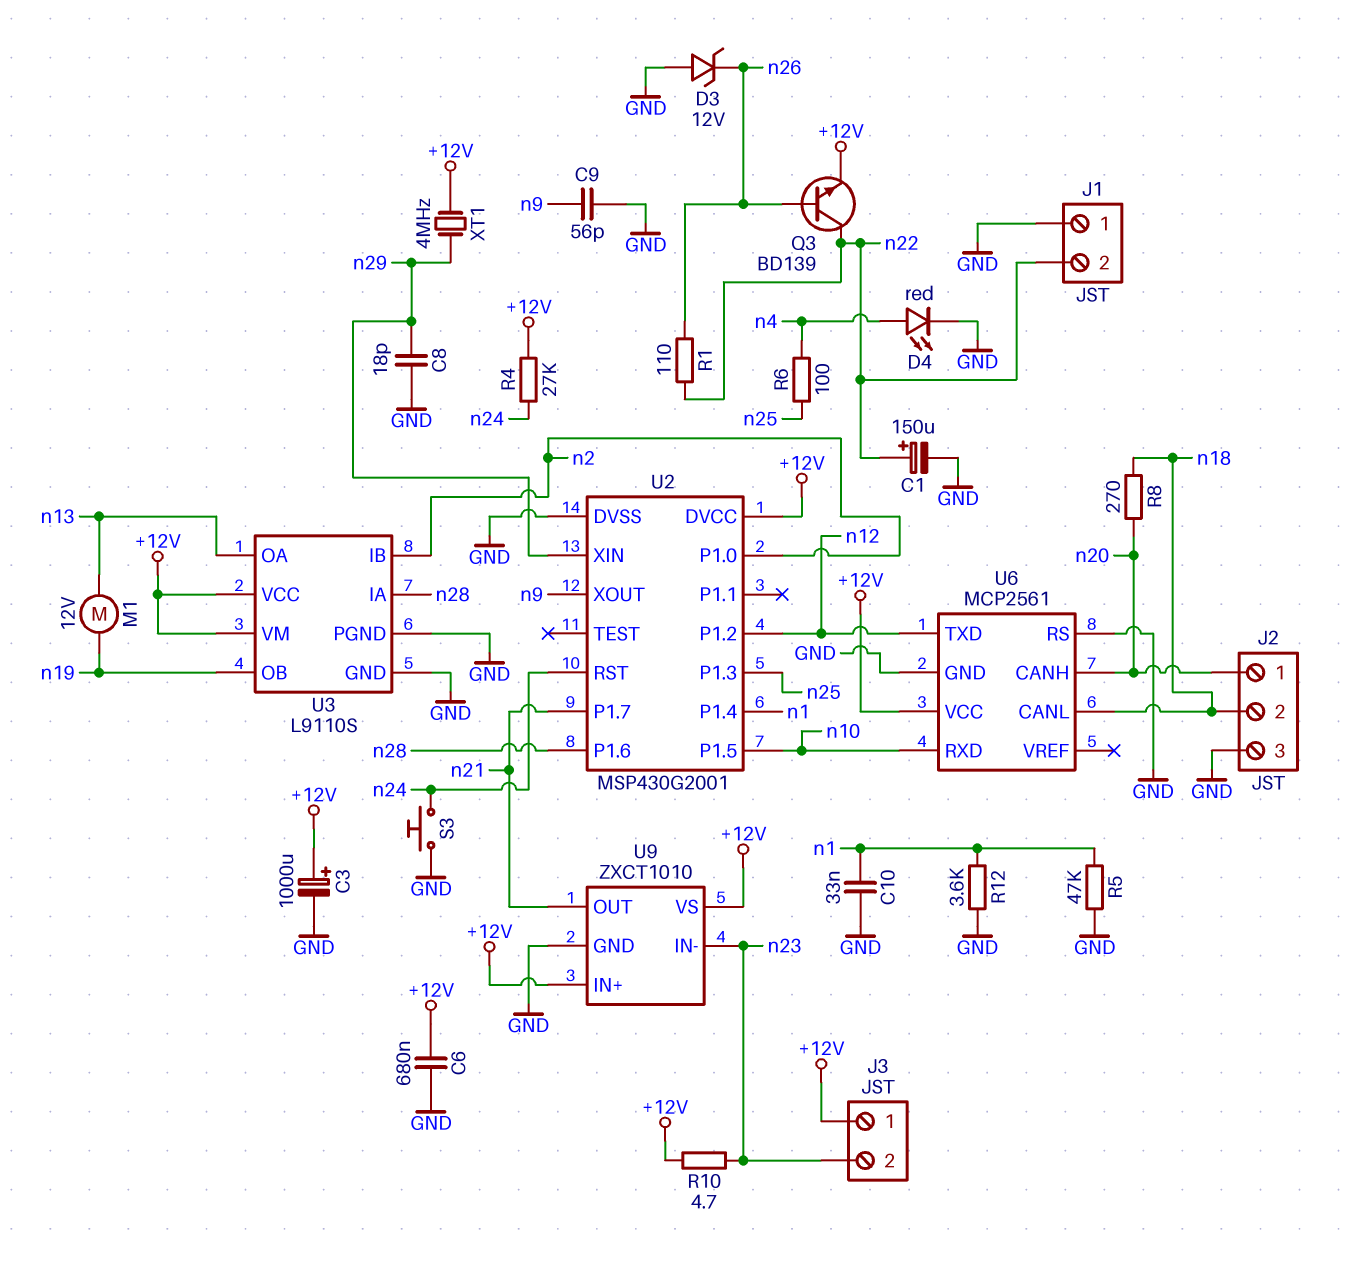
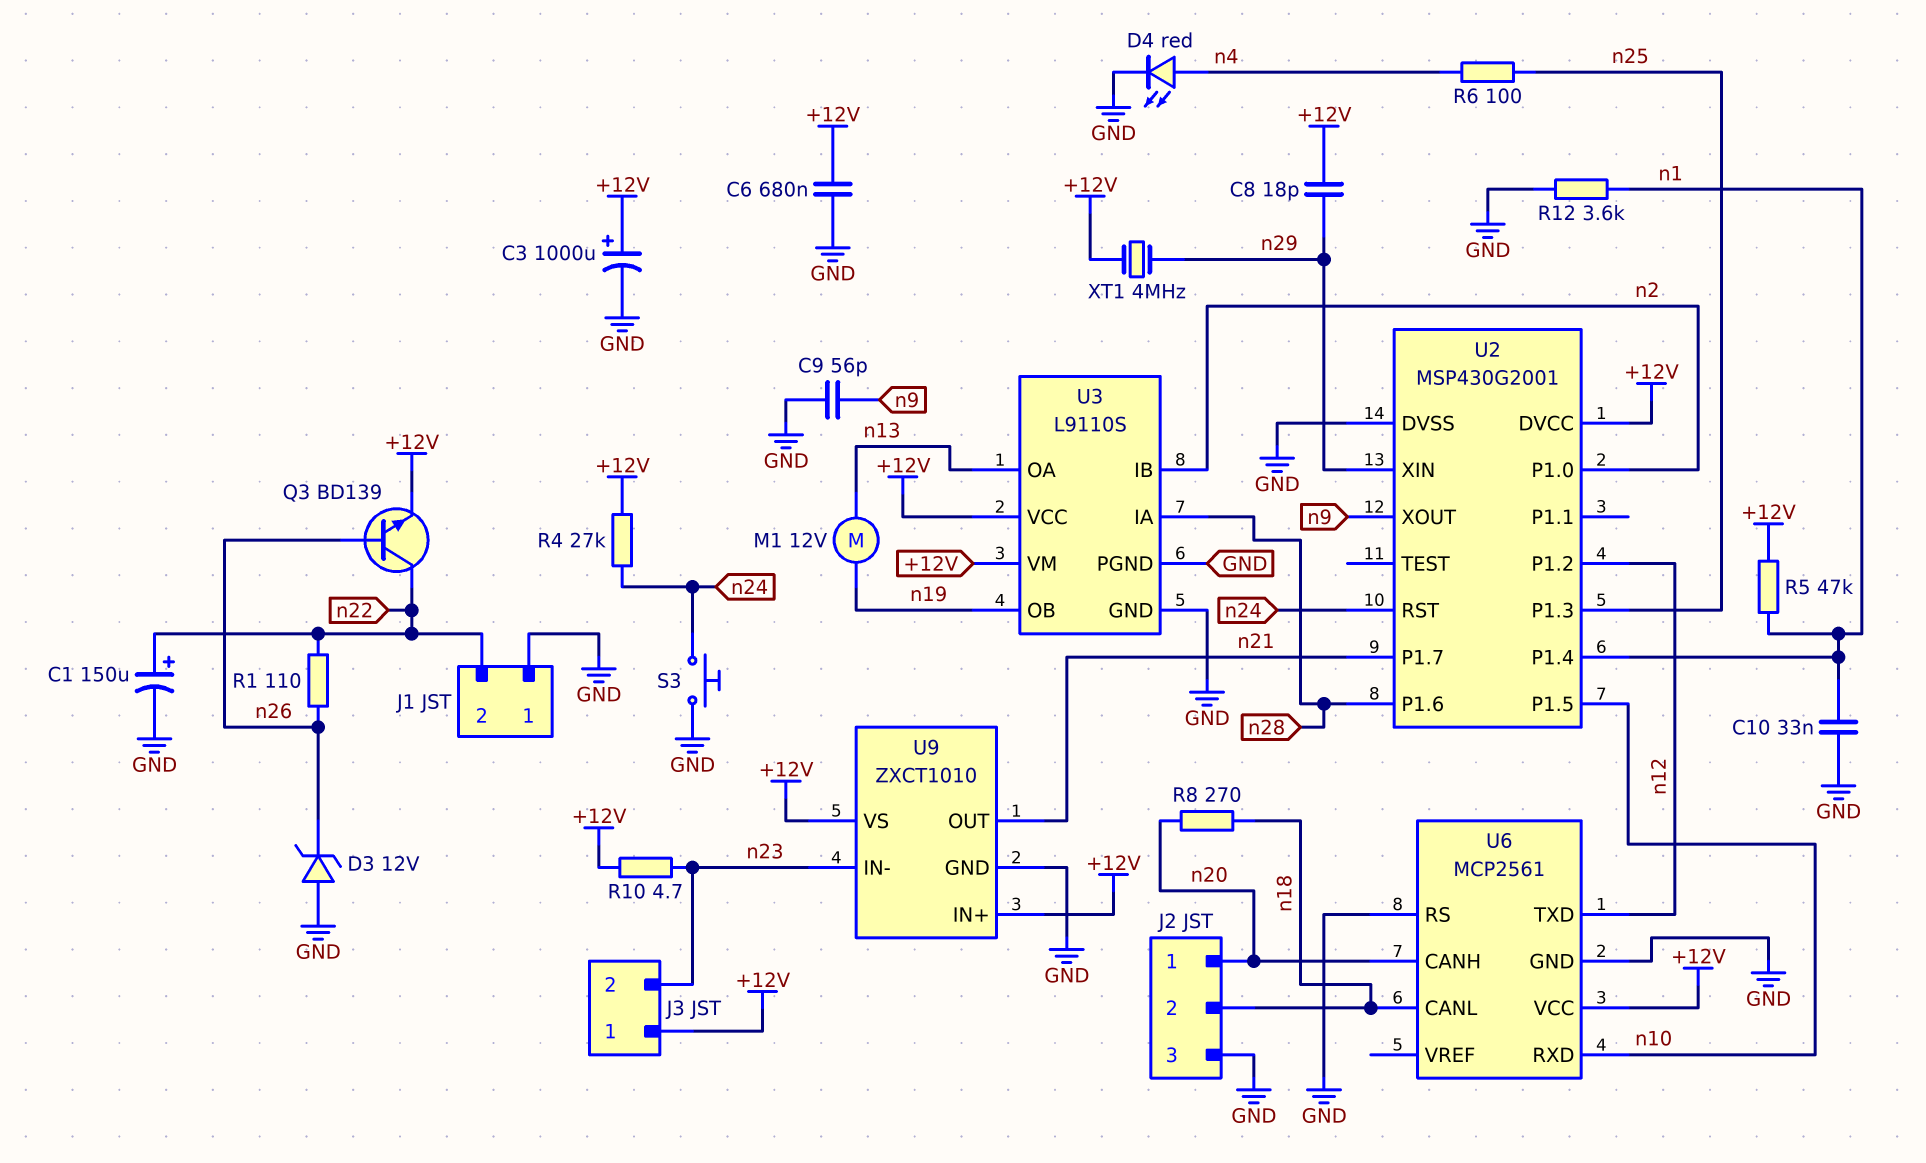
C8: 18pF (GND, n29) -> 18pF (+12V, n29)
R5: 47k (GND, n1) -> 47k (+12V, n1)

